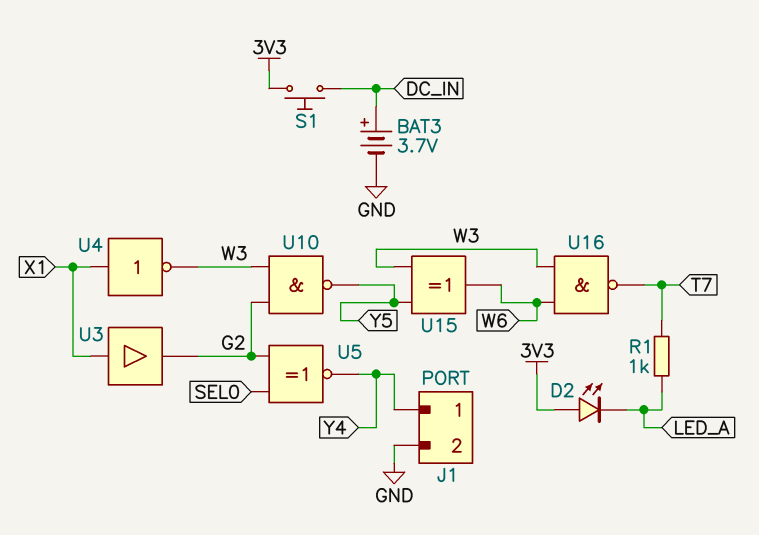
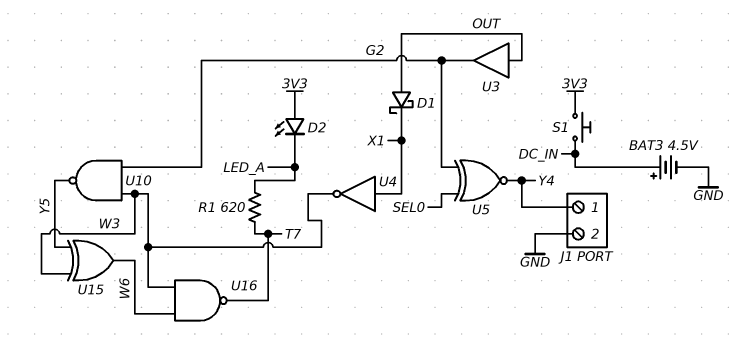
BAT3: 3.7V (plus DC_IN, minus GND) -> 4.5V (plus DC_IN, minus GND)
D1: none -> schottky (A OUT, K X1)
R1: 1k (LED_A, T7) -> 620 (LED_A, T7)
U3: buffer (in X1, out G2) -> buffer (in OUT, out G2)

